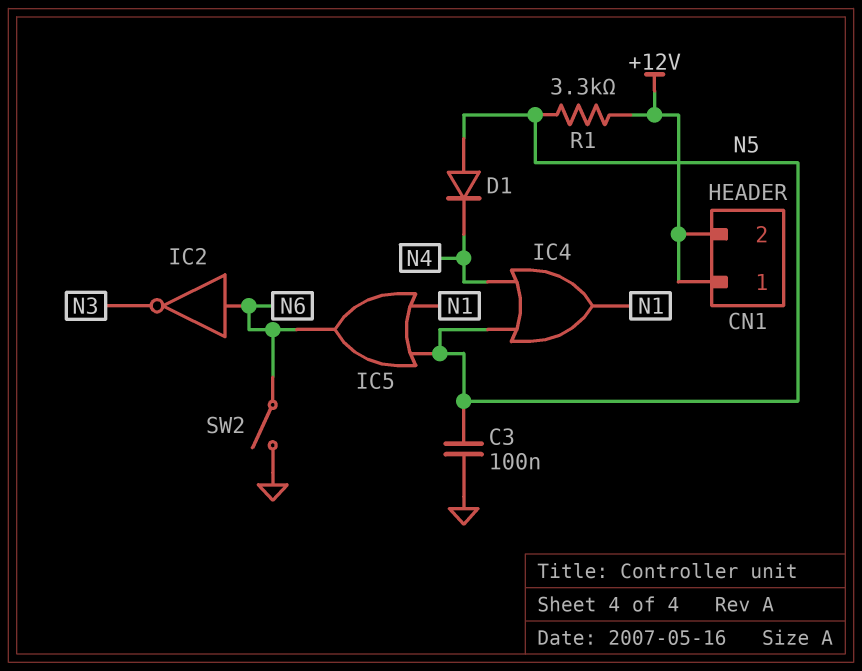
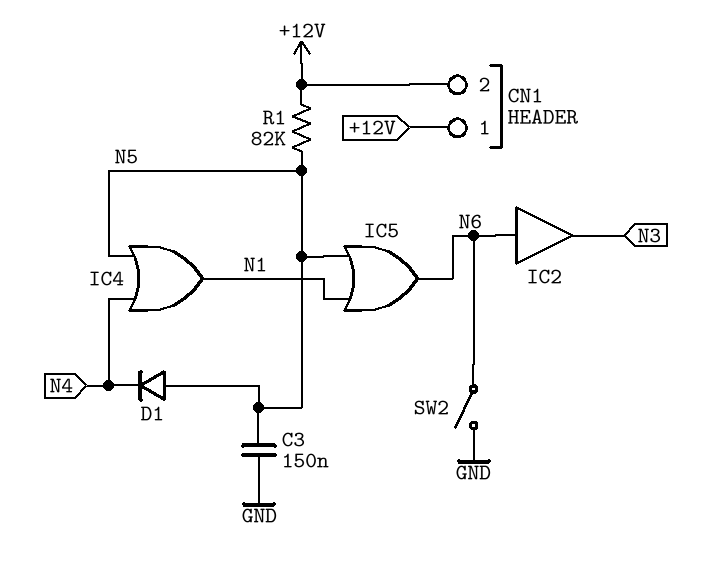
C3: 100nF (GND, N5) -> 150nF (GND, N5)
IC2: NOT (in N6, out N3) -> buffer (in N6, out N3)
R1: 3.3k (+12V, N5) -> 82k (+12V, N5)

